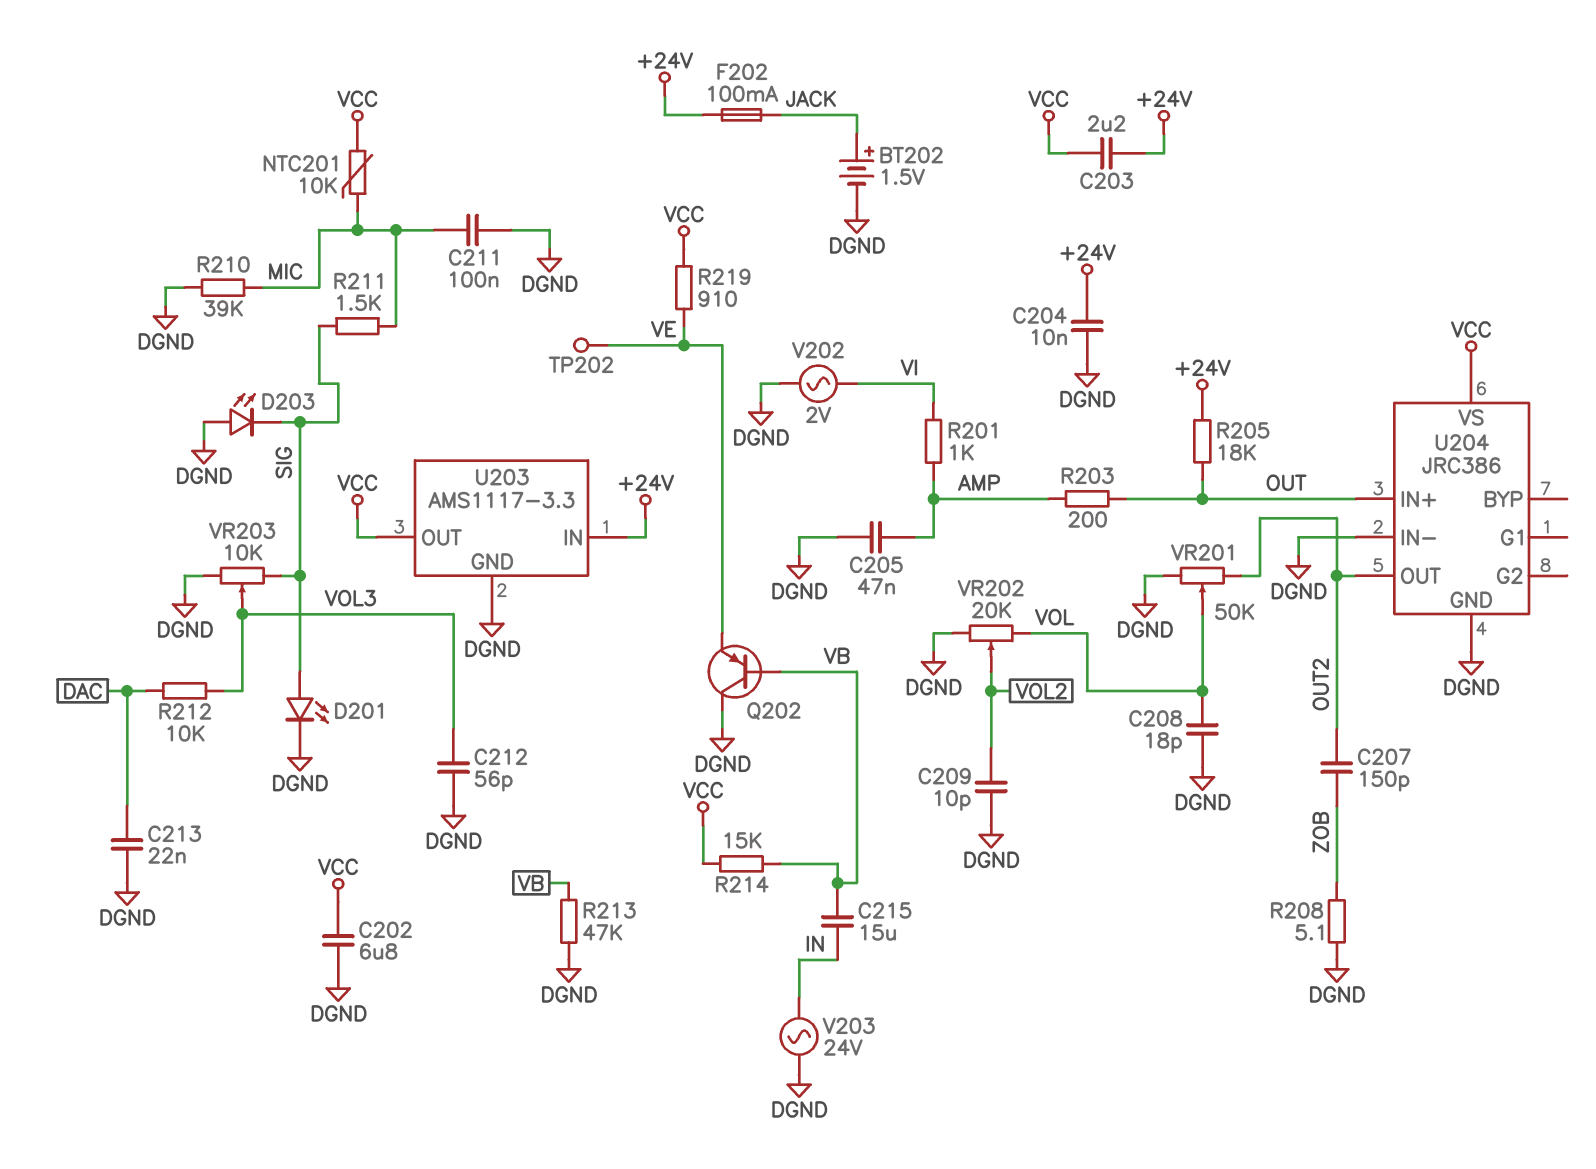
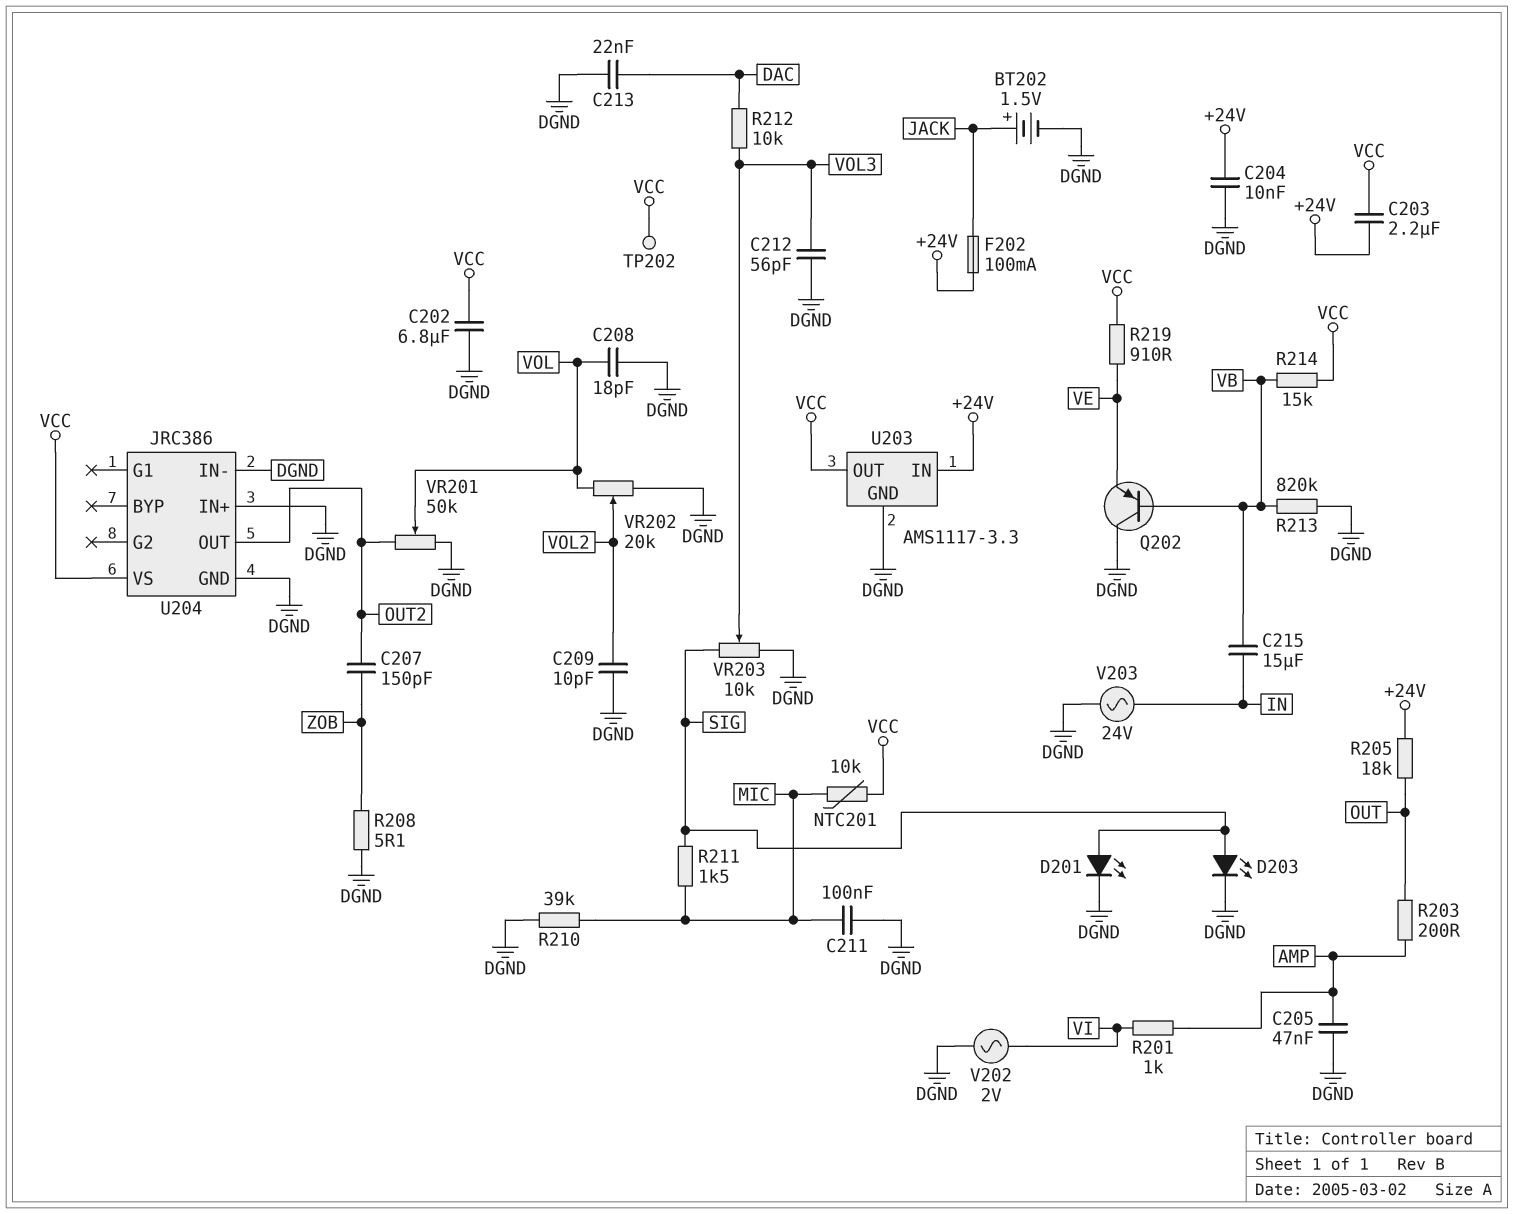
D203: LED (A DGND, K SIG) -> LED (A SIG, K DGND)
R213: 47k (DGND, VB) -> 820k (DGND, VB)
TP202: test point (VE) -> test point (VCC)
U204 pin IN+: OUT -> DGND

